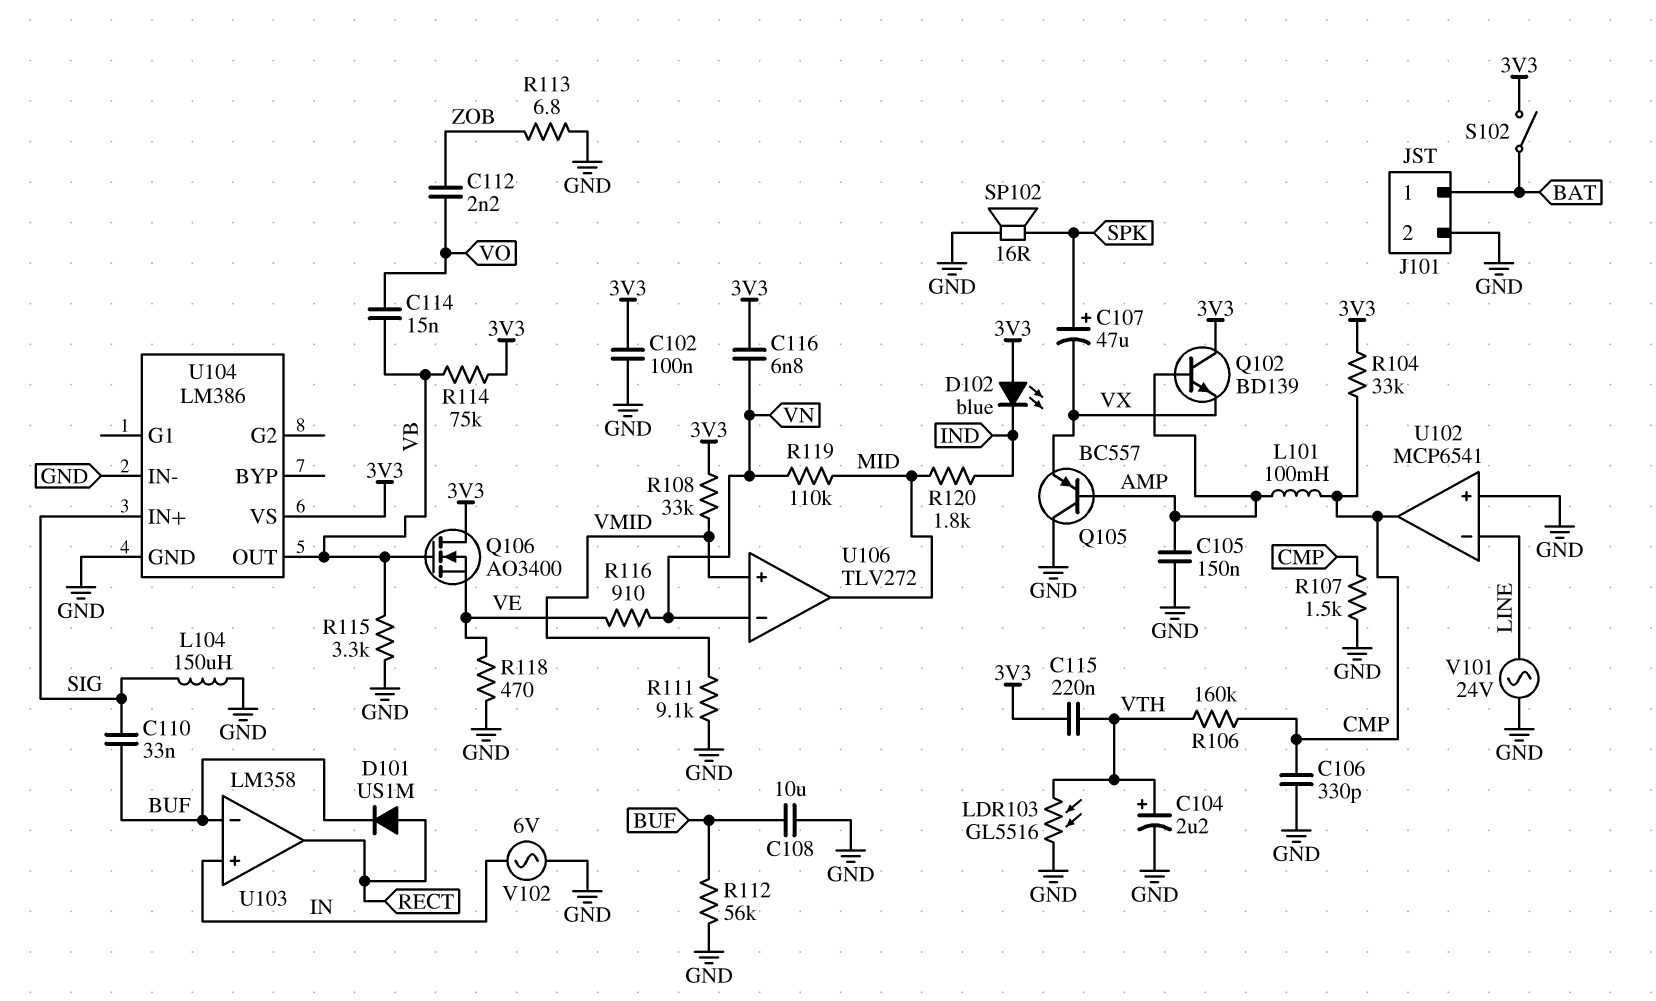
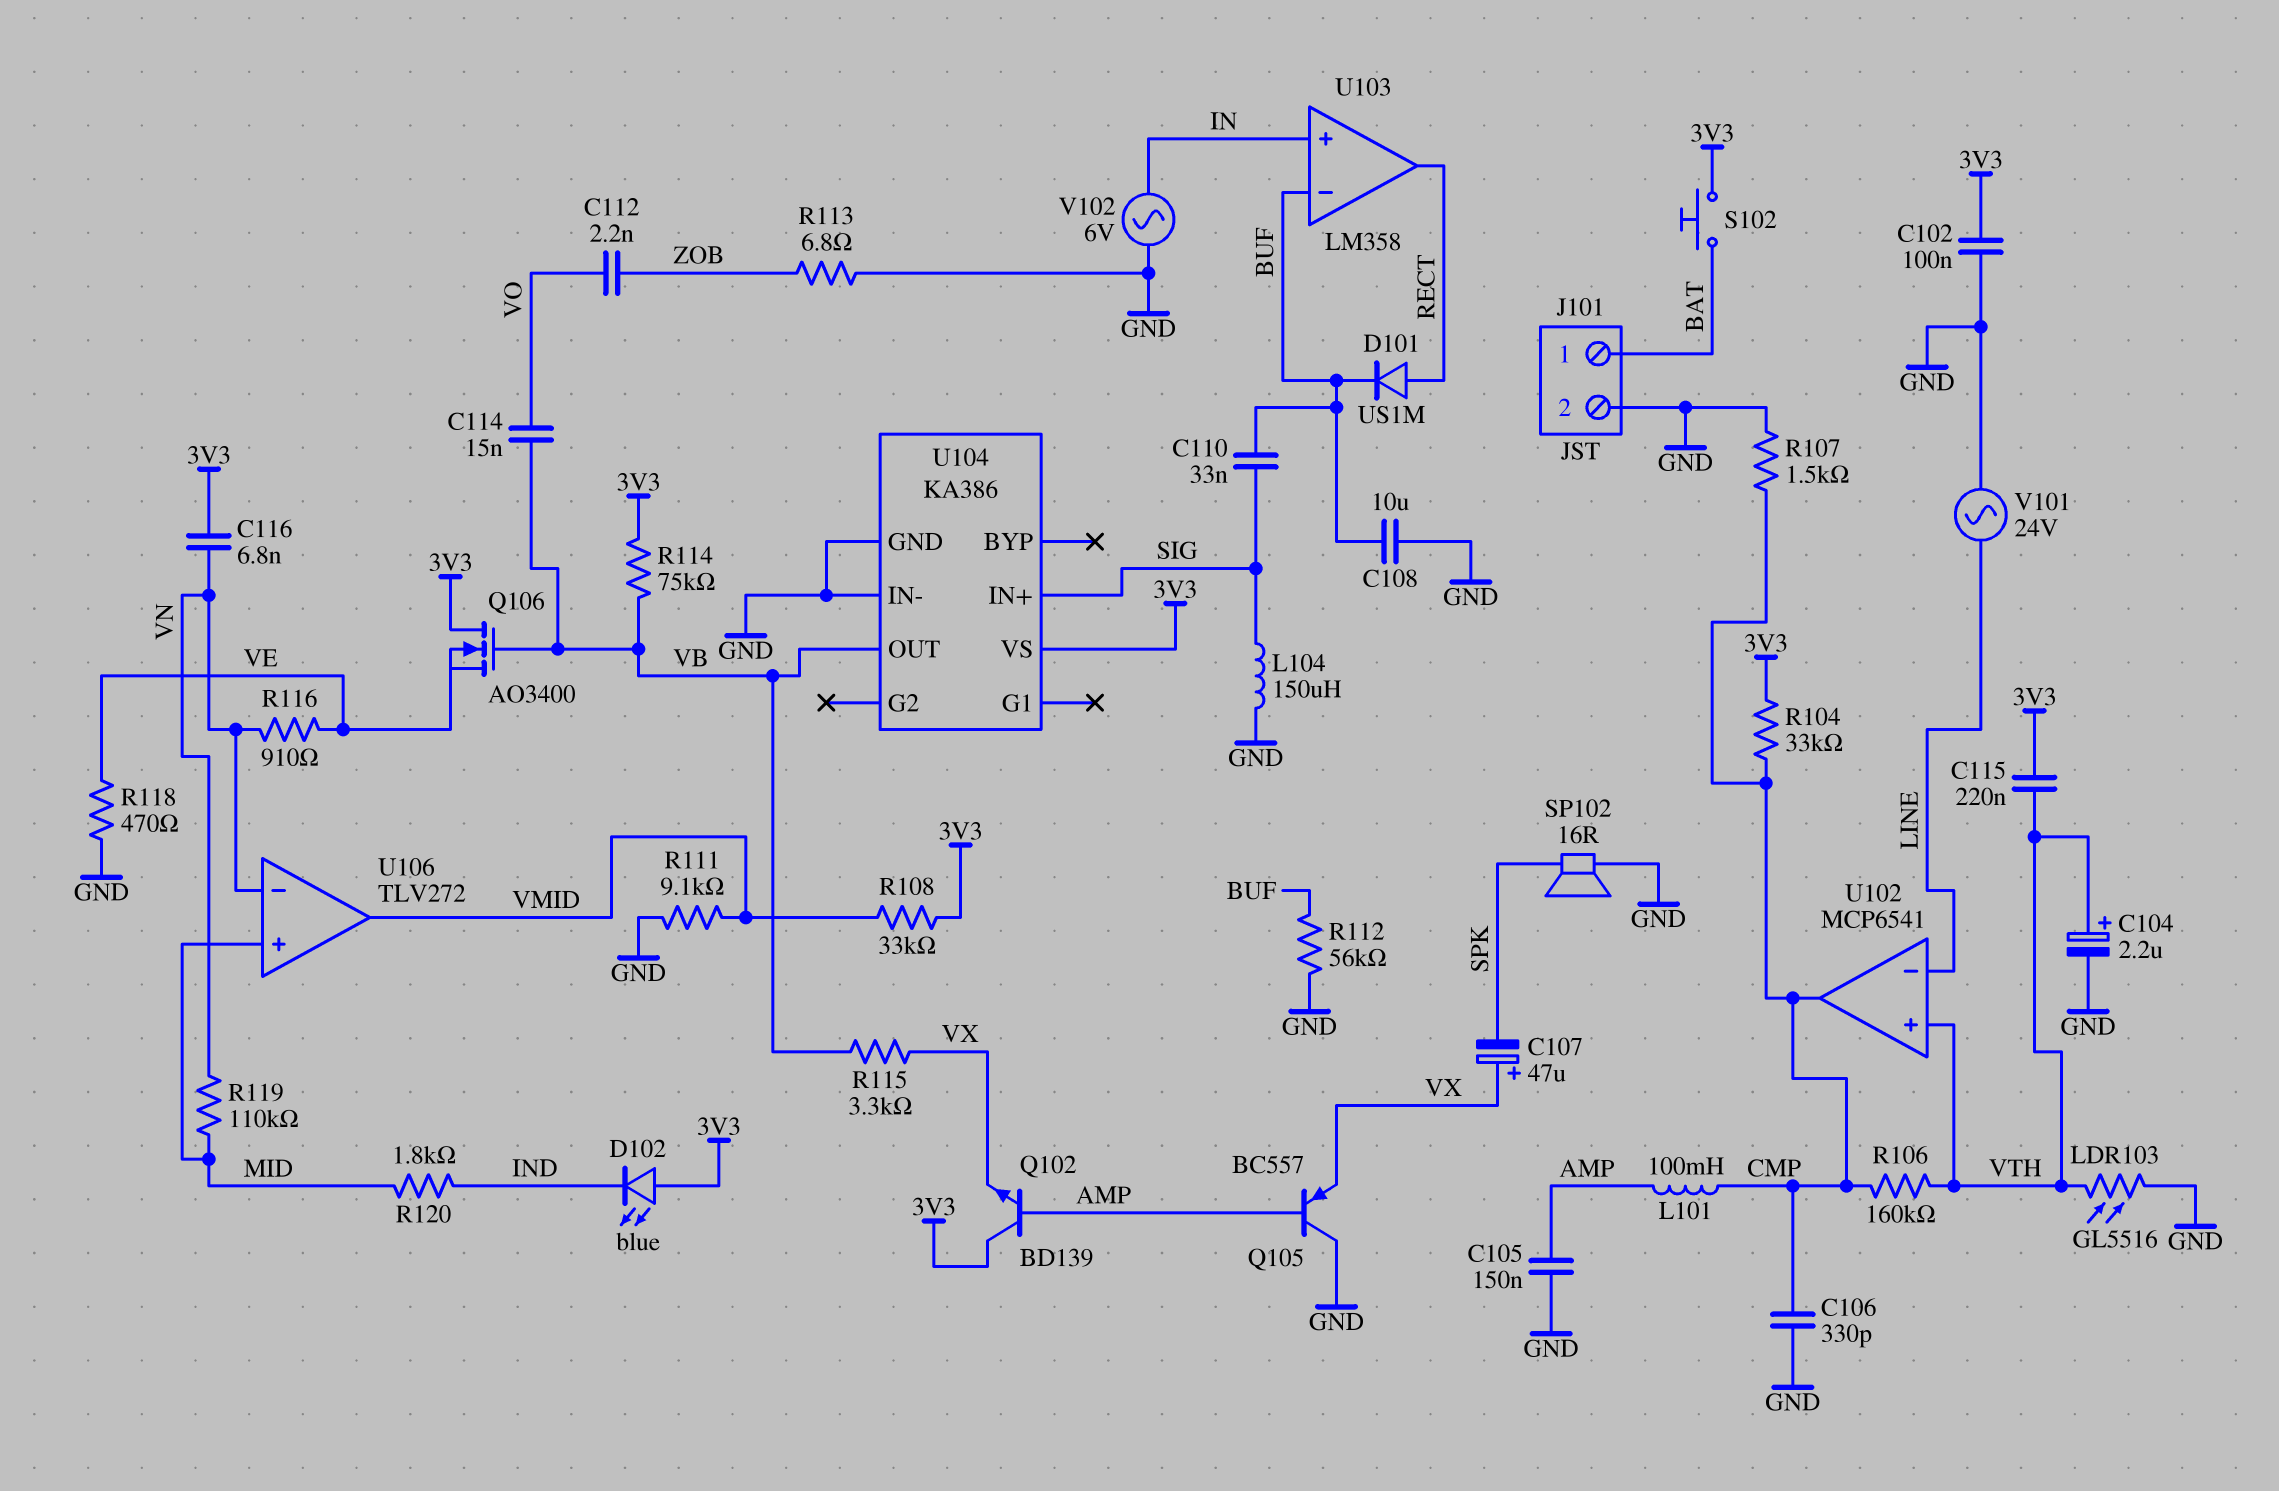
C107: 47uF (plus SPK, minus VX) -> 47uF (plus VX, minus SPK)
R115: 3.3k (GND, VB) -> 3.3k (VB, VX)
S102: switch (3V3, BAT) -> button (3V3, BAT)
U102 pin in+: GND -> VTH
U104: LM386 -> KA386
U106 pin in+: VMID -> MID
U106 pin out: MID -> VMID

